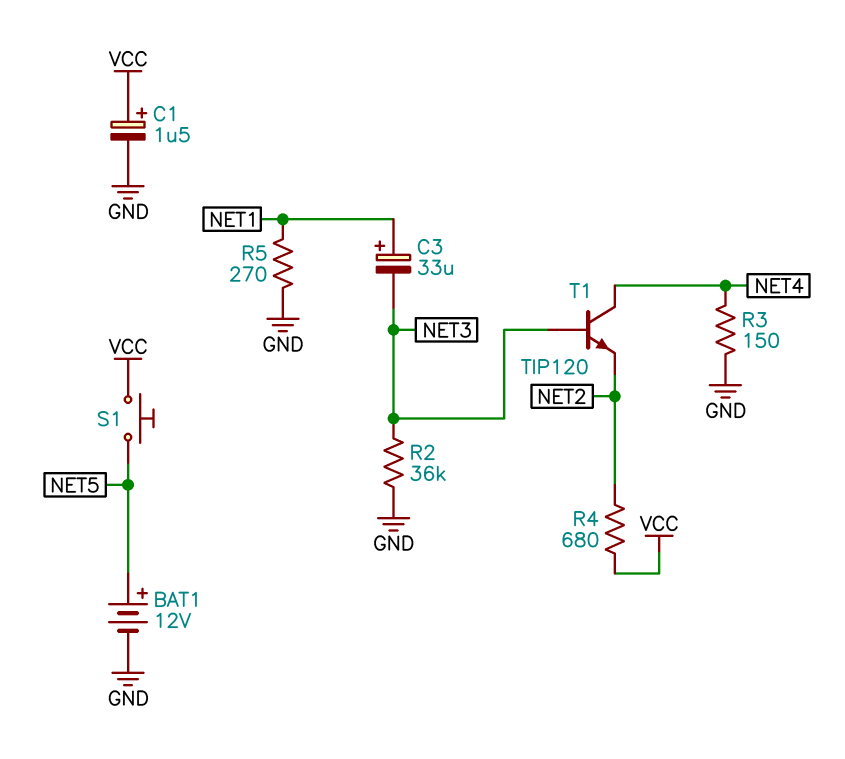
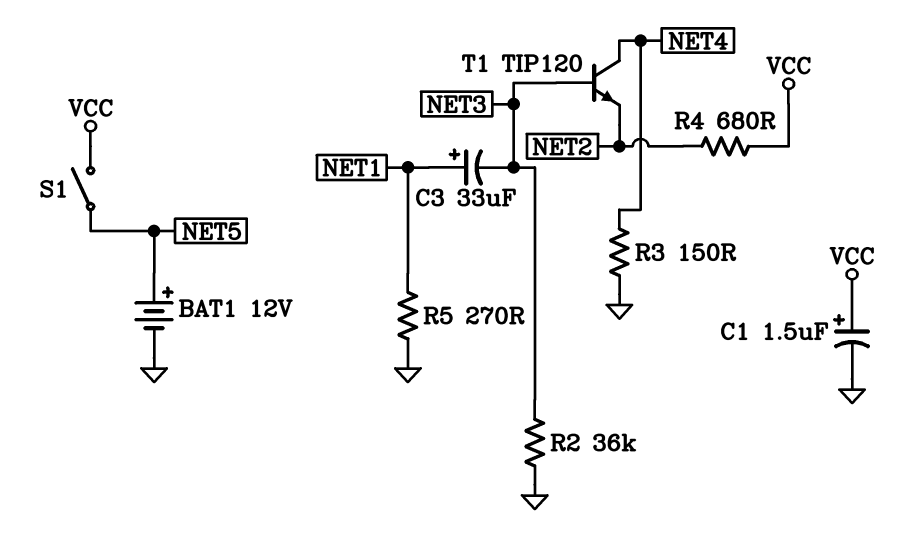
S1: button (NET5, VCC) -> switch (NET5, VCC)

